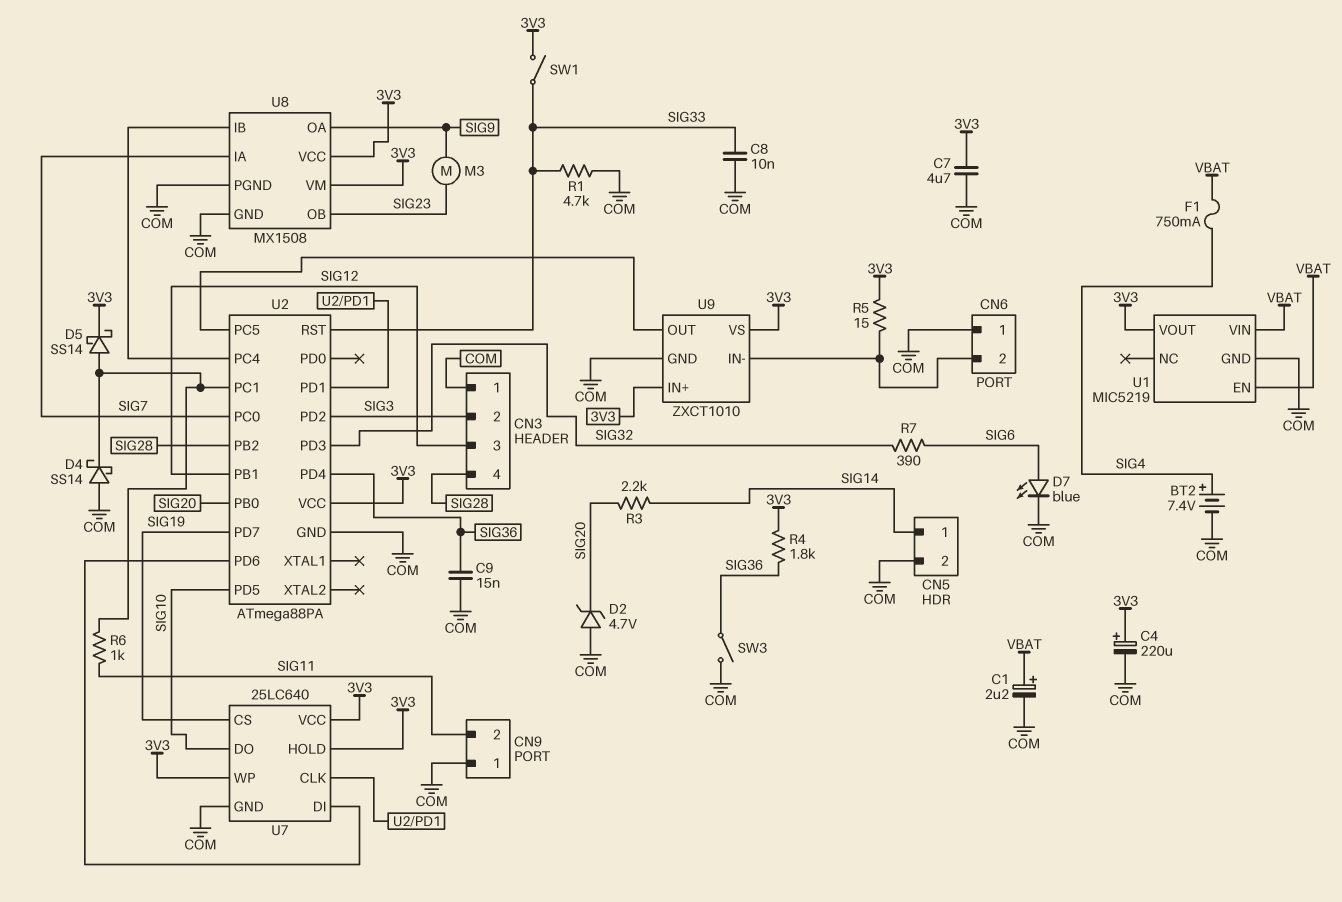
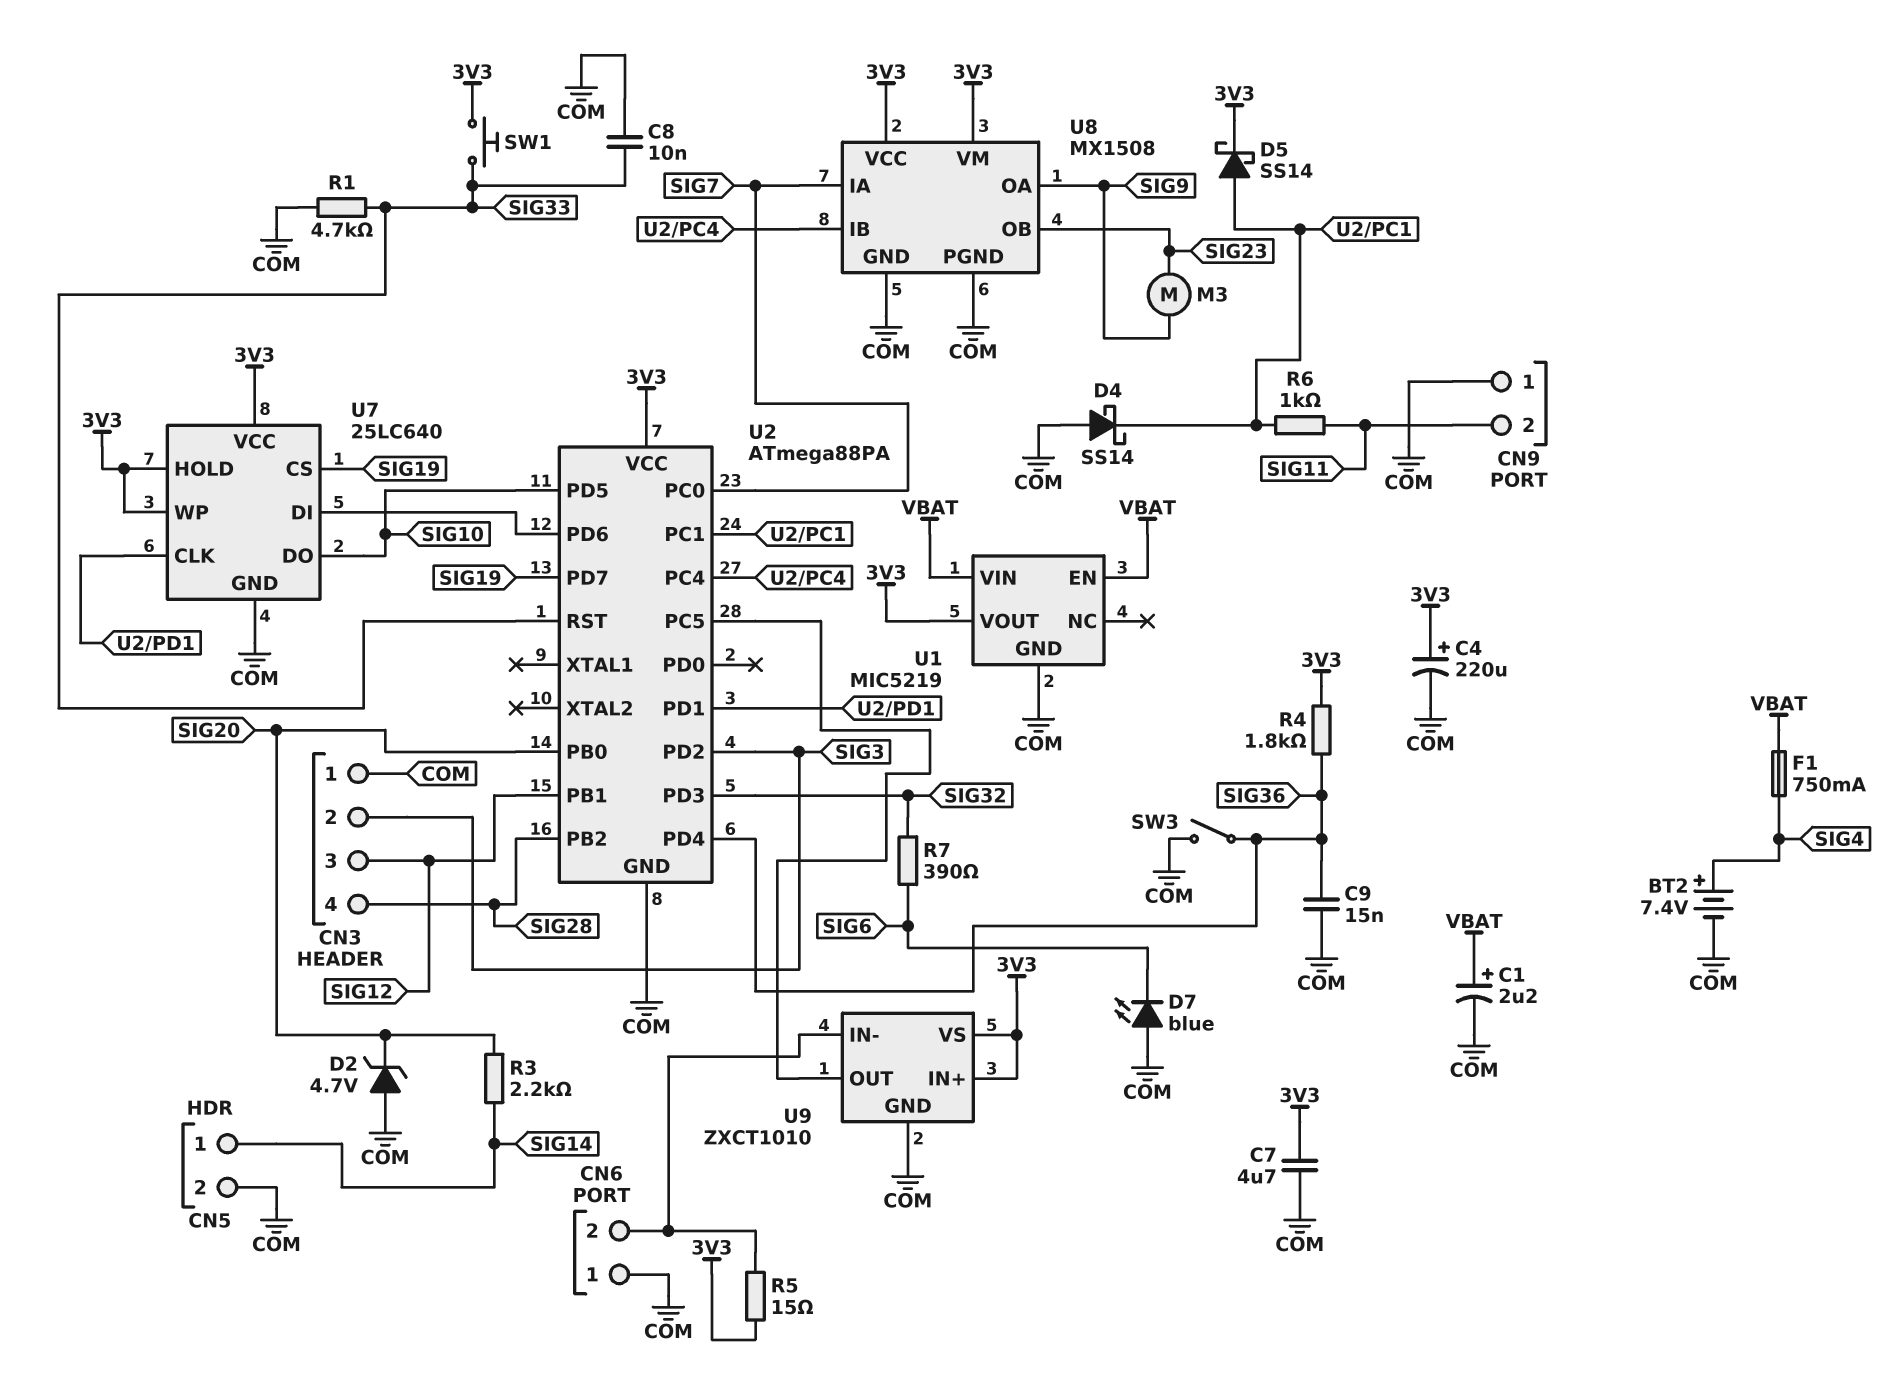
D7: LED blue (A SIG6, K COM) -> LED blue (A COM, K SIG6)
SW1: switch (3V3, SIG33) -> button (3V3, SIG33)

